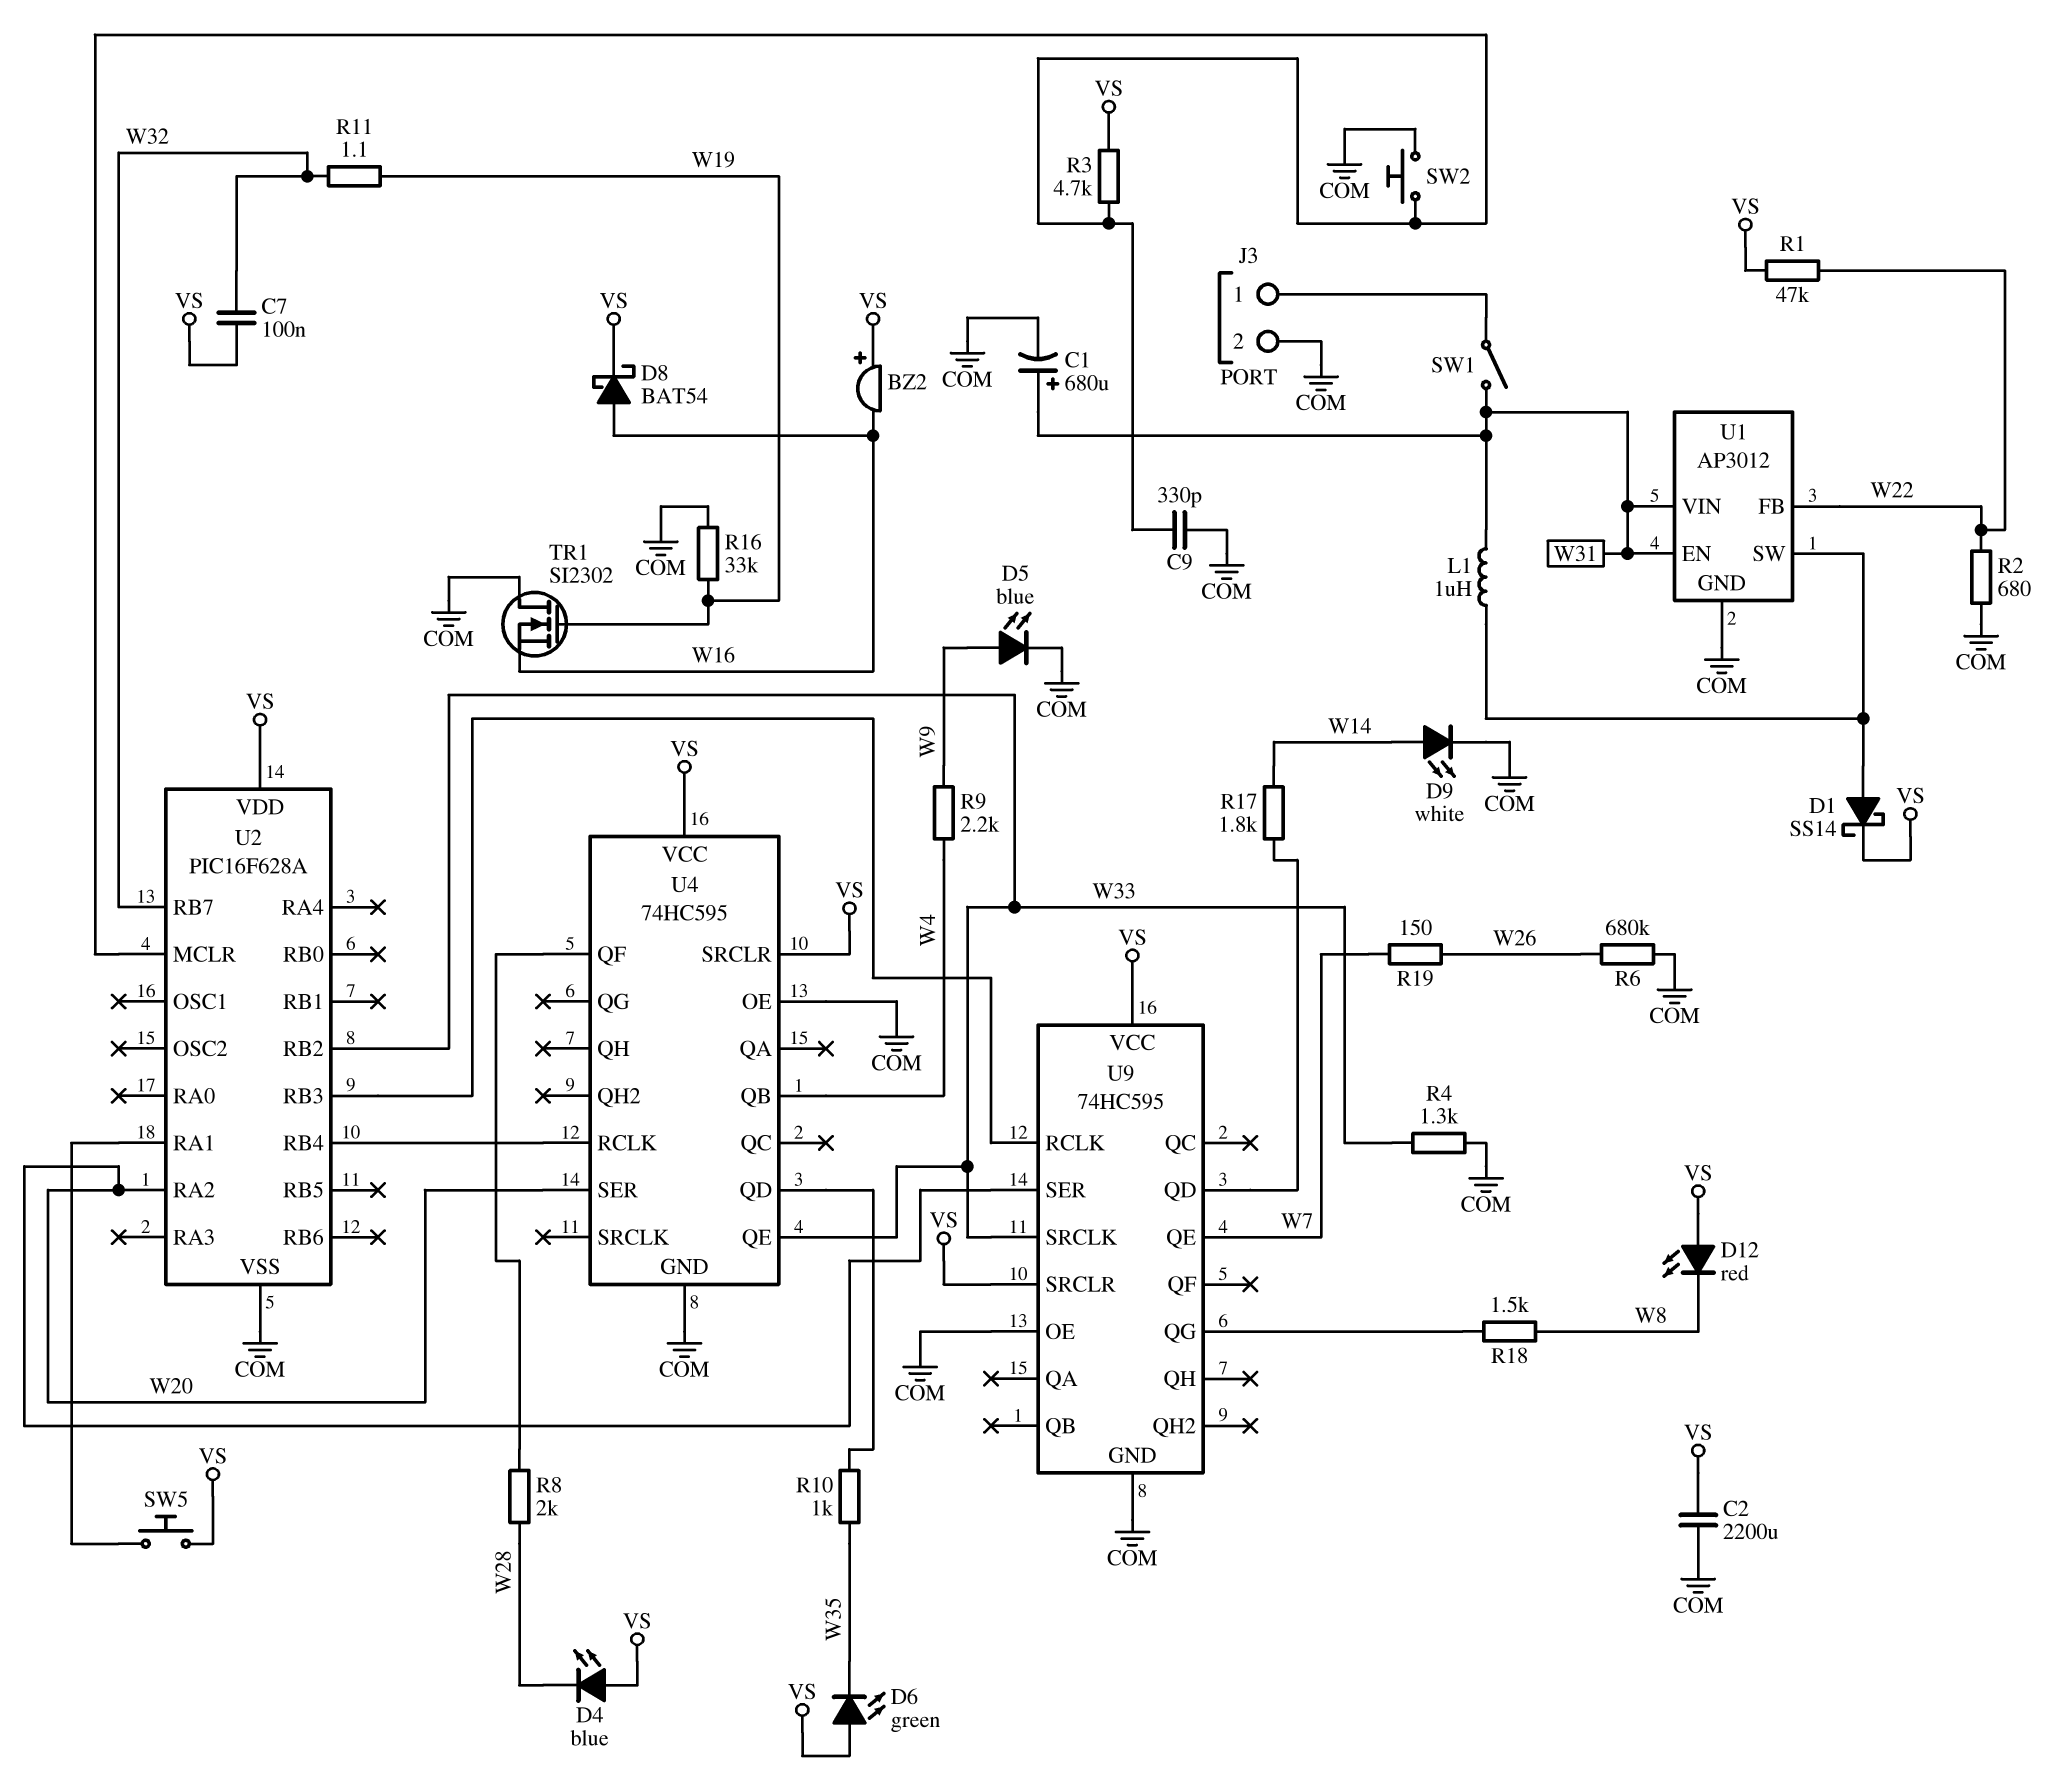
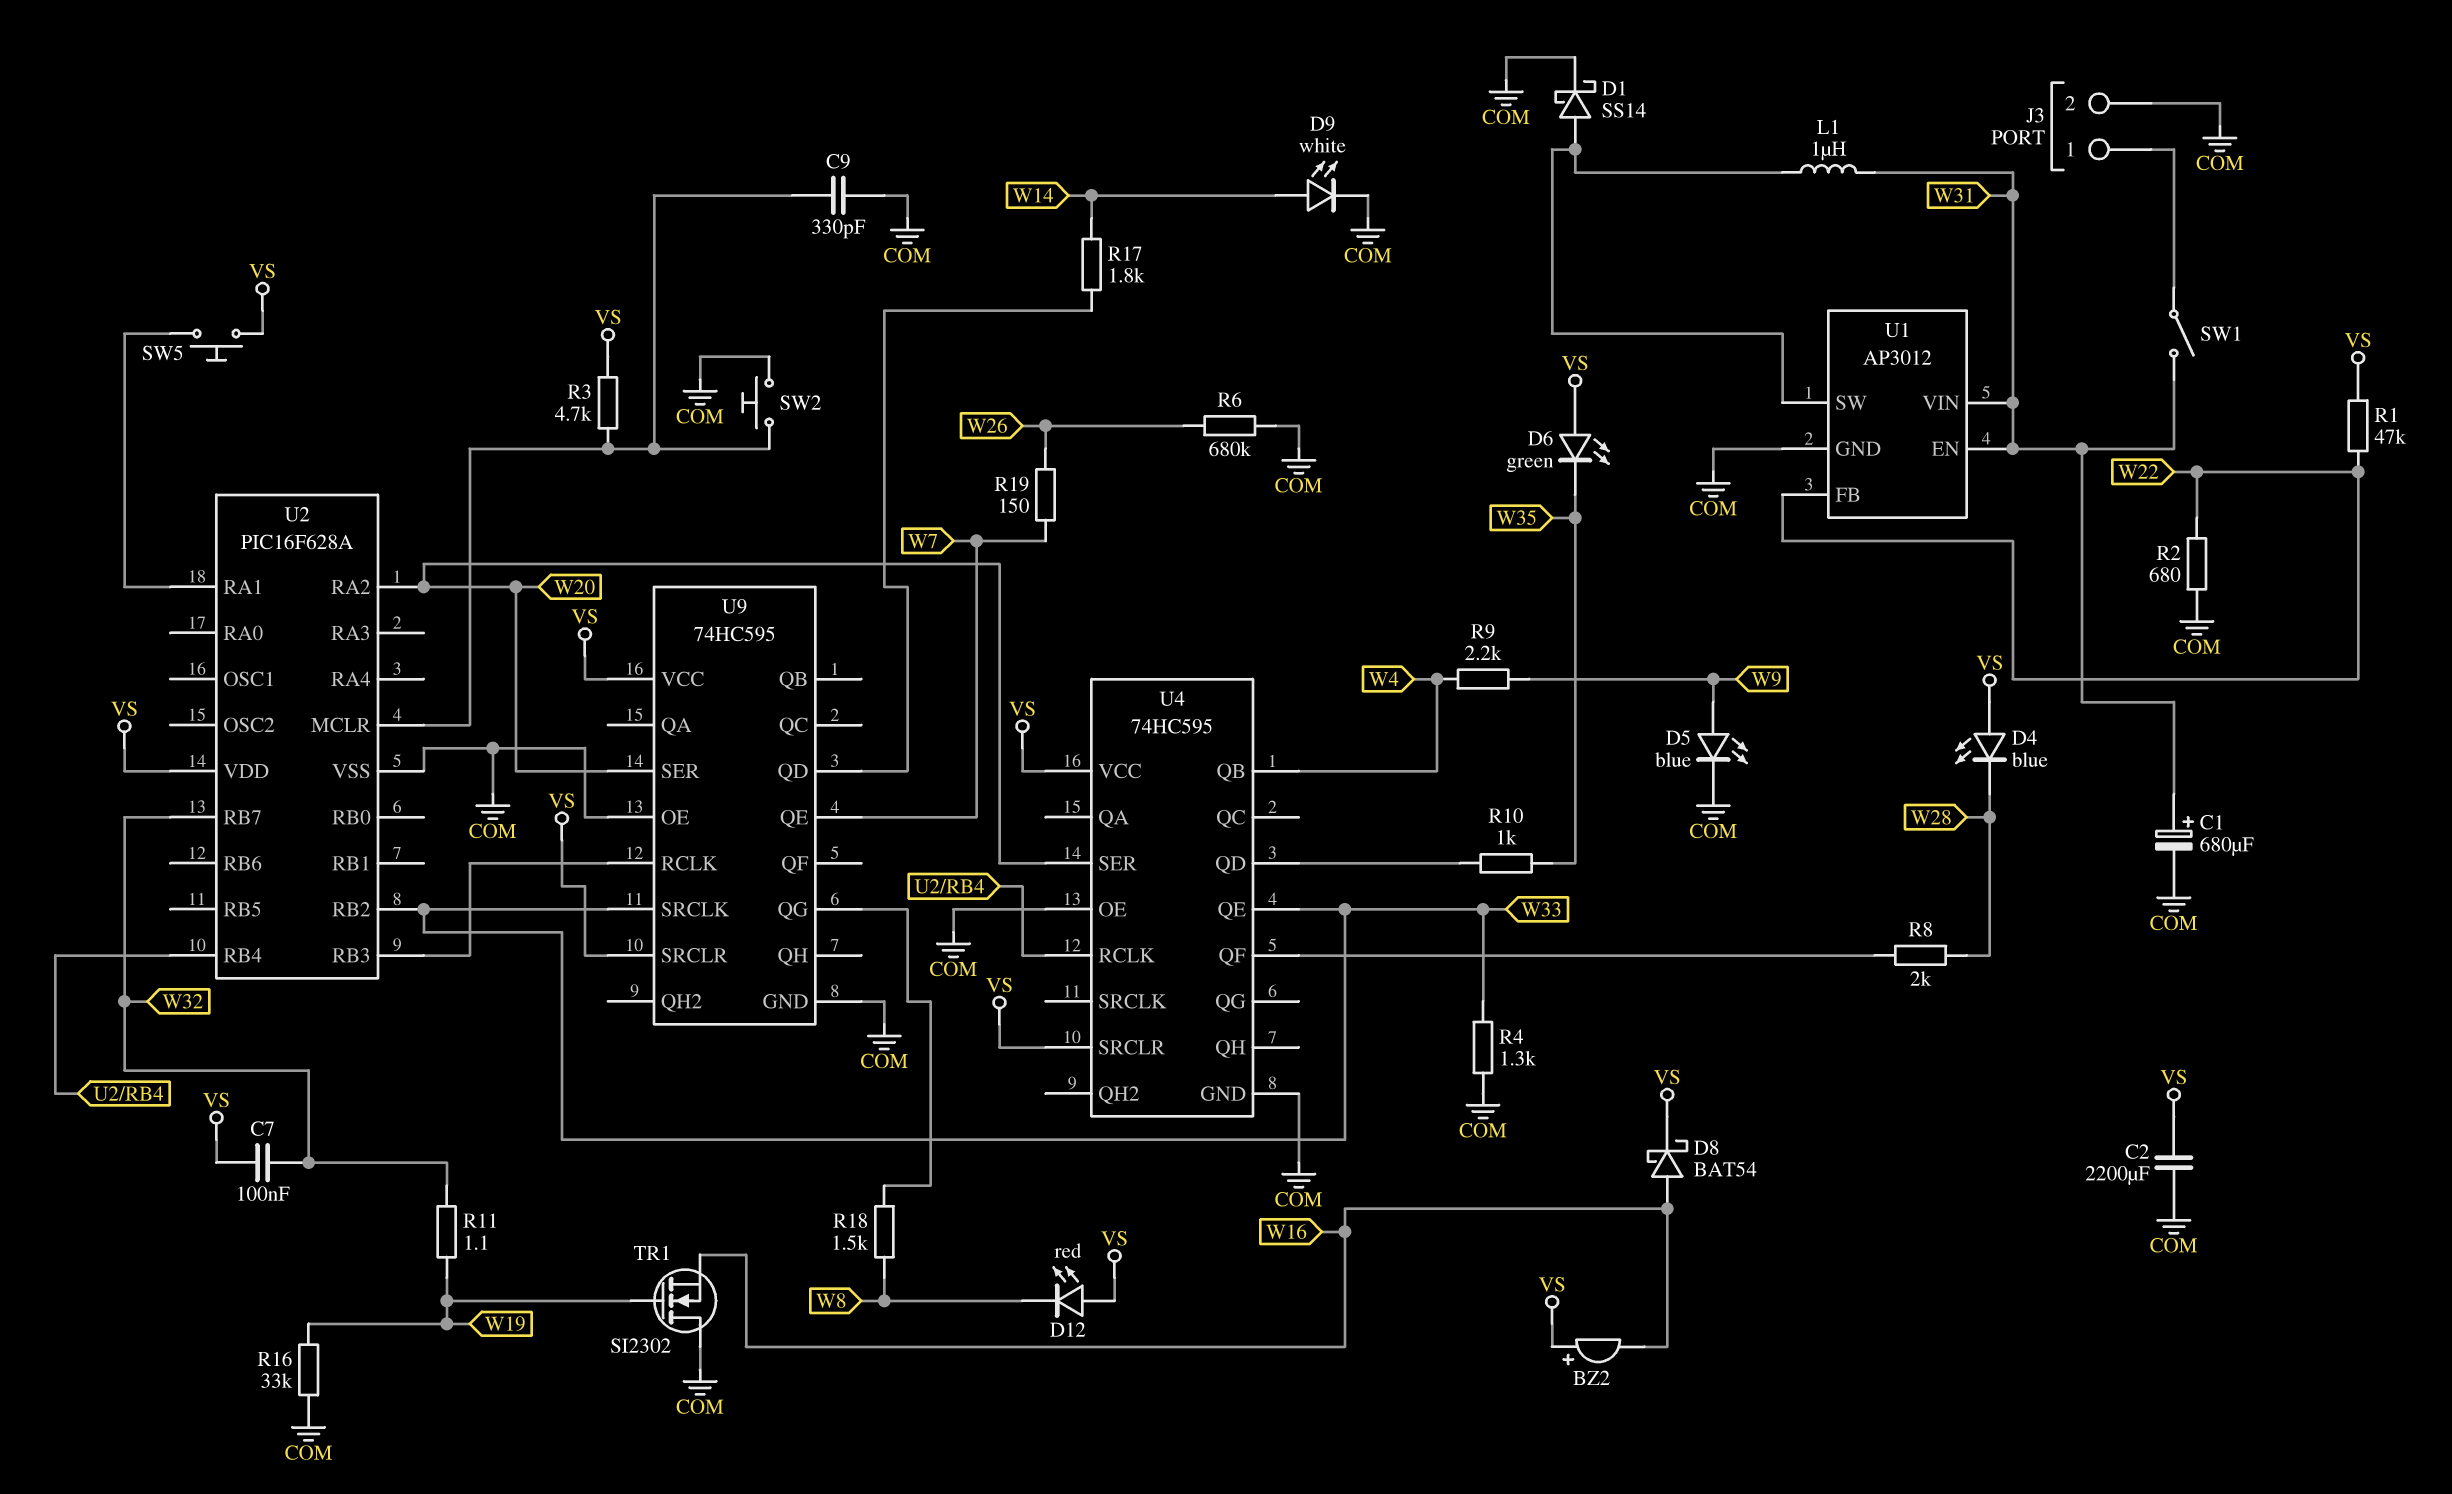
D1: schottky SS14 (A U1/SW, K VS) -> schottky SS14 (A U1/SW, K COM)

